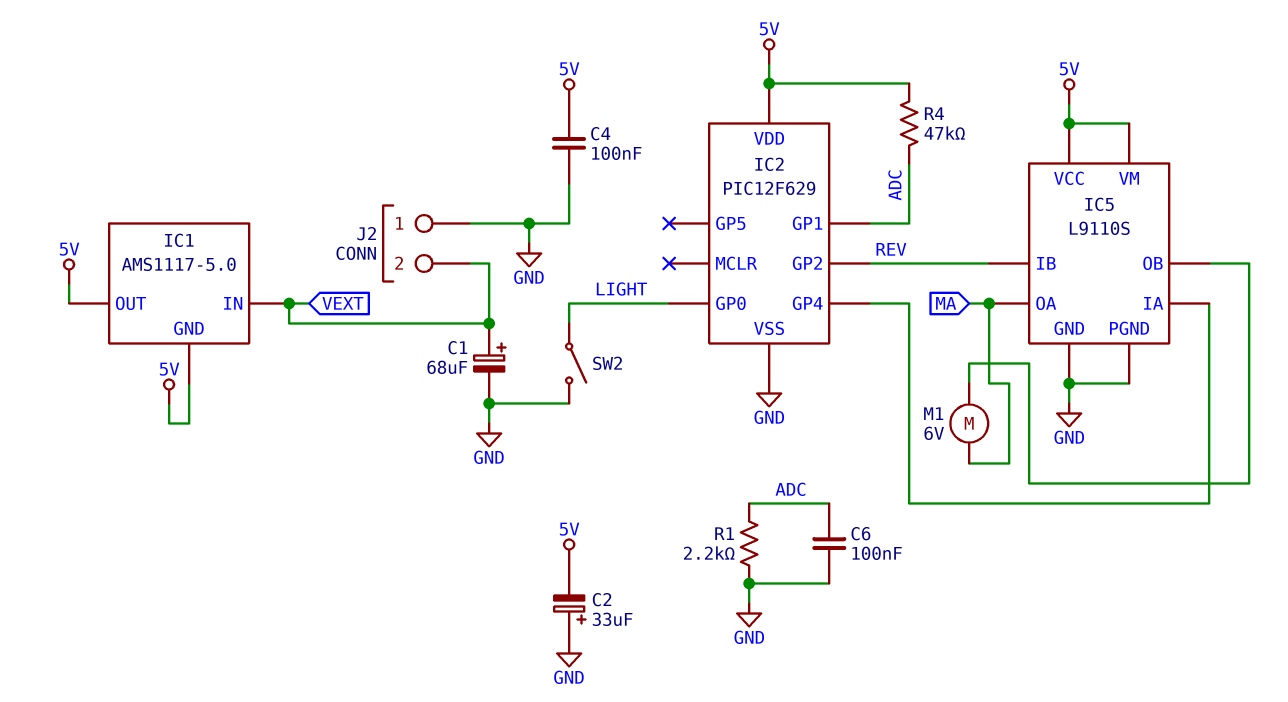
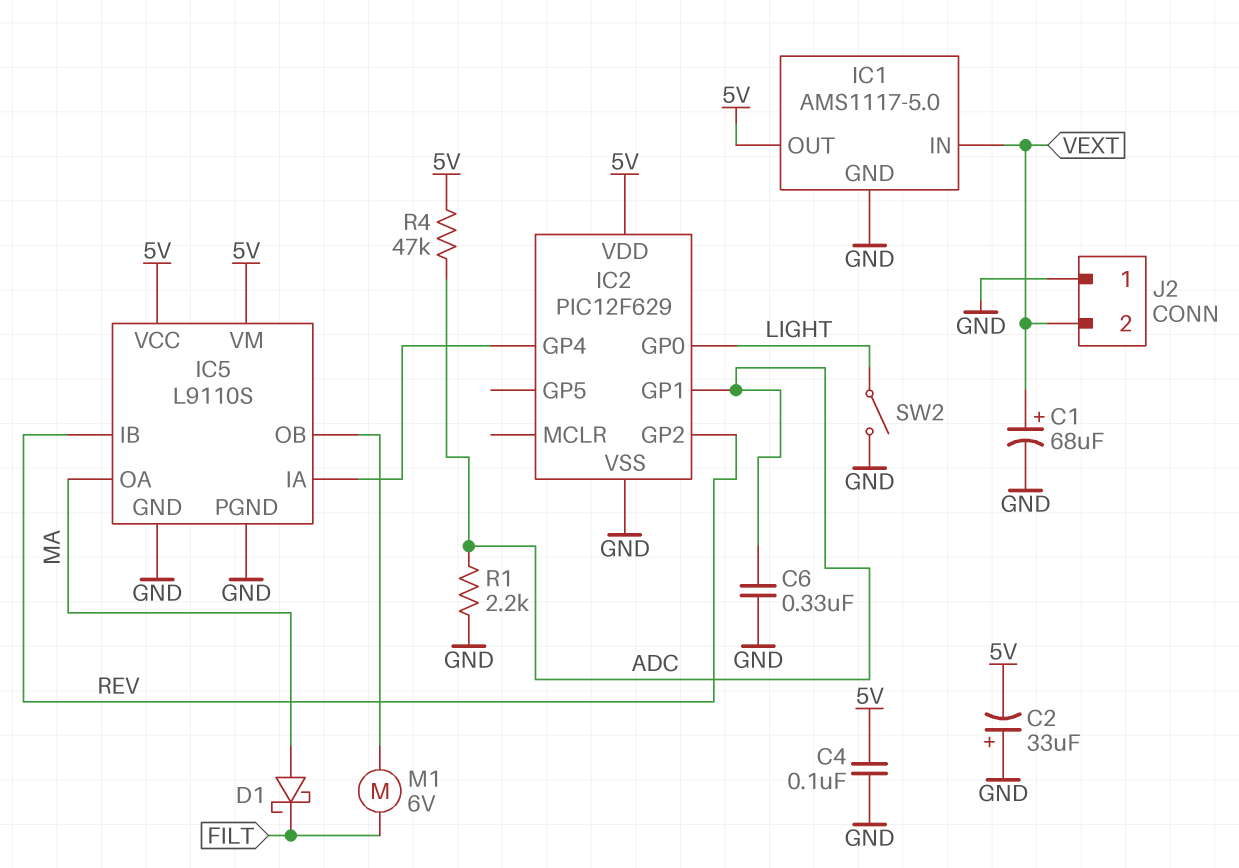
C6: 100nF (ADC, GND) -> 330nF (ADC, GND)
D1: none -> schottky (A MA, K FILT)
IC1 pin GND: 5V -> GND
M1: motor 6V (IC5/OB, MA) -> motor 6V (FILT, IC5/OB)

